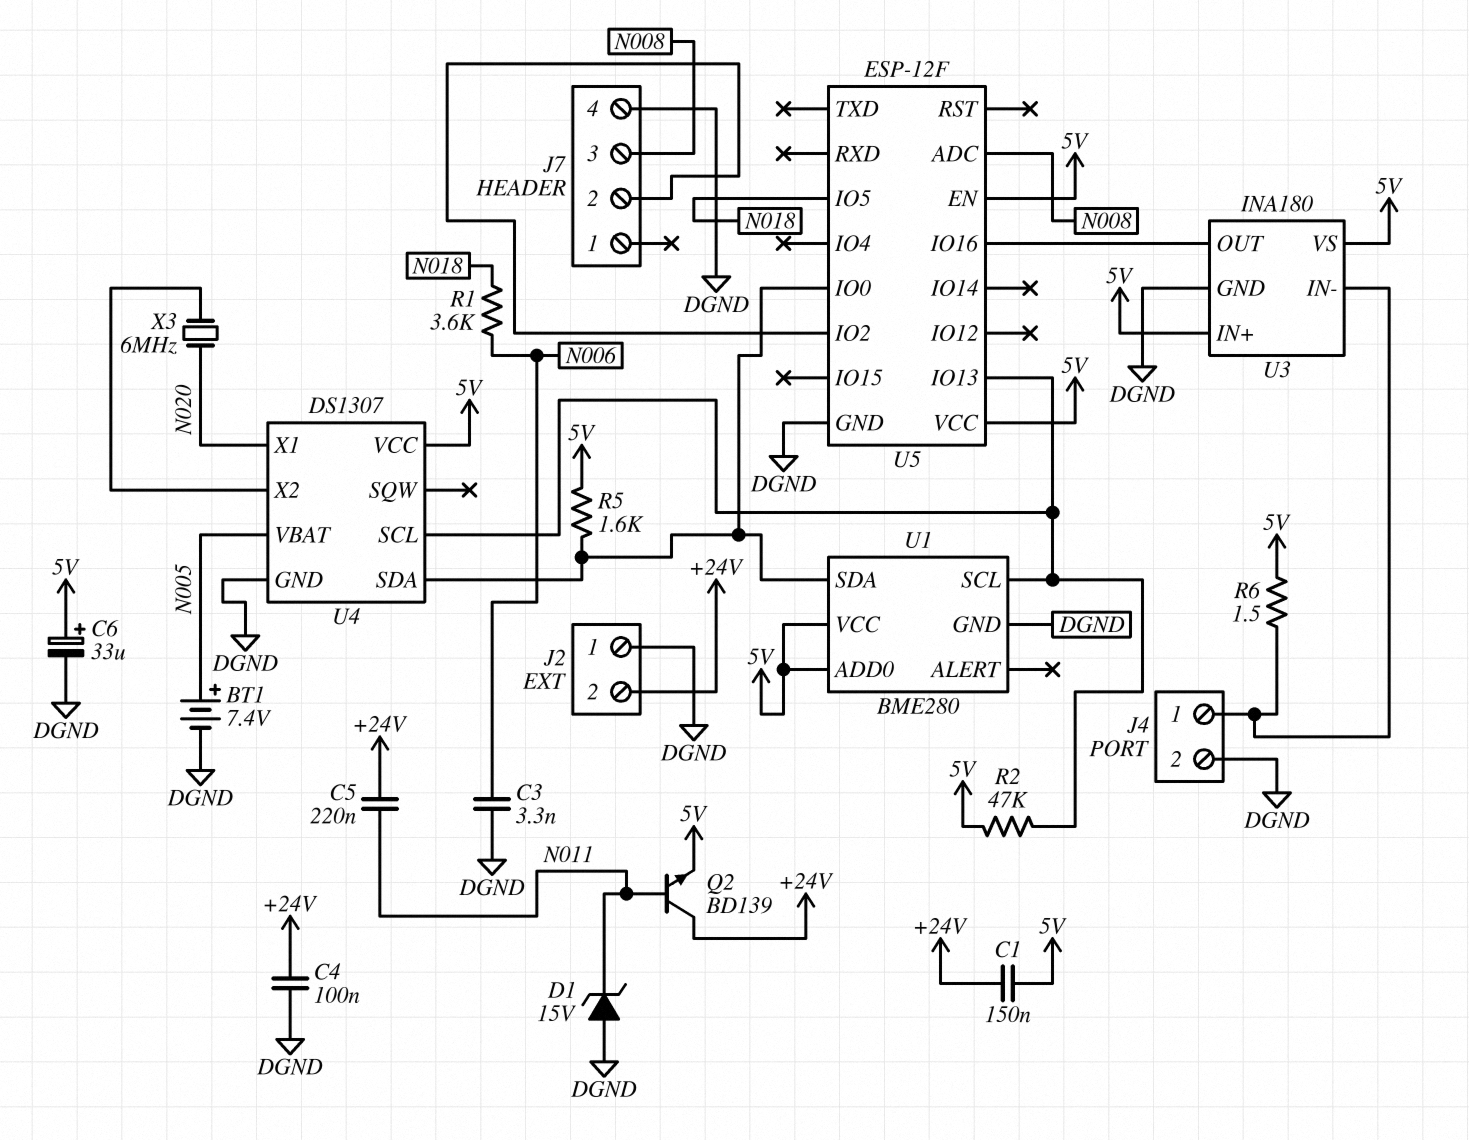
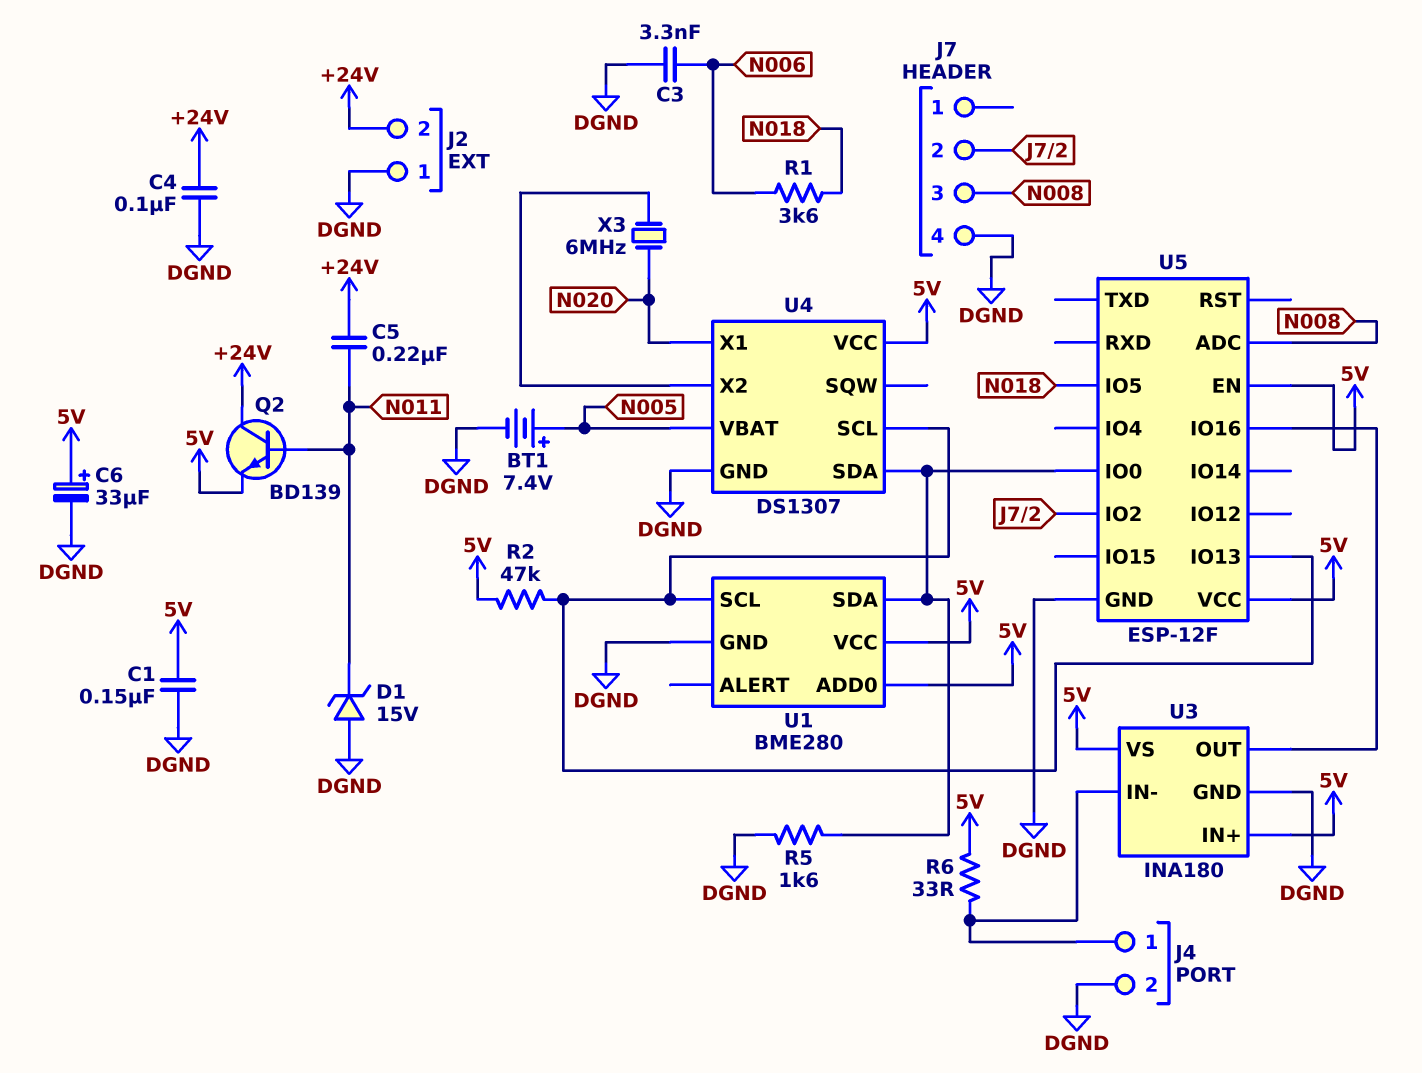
C1: 150nF (+24V, 5V) -> 150nF (5V, DGND)
R5: 1.6k (5V, U1/SDA) -> 1.6k (DGND, U1/SDA)
R6: 1.5 (5V, J4/1) -> 33 (5V, J4/1)

